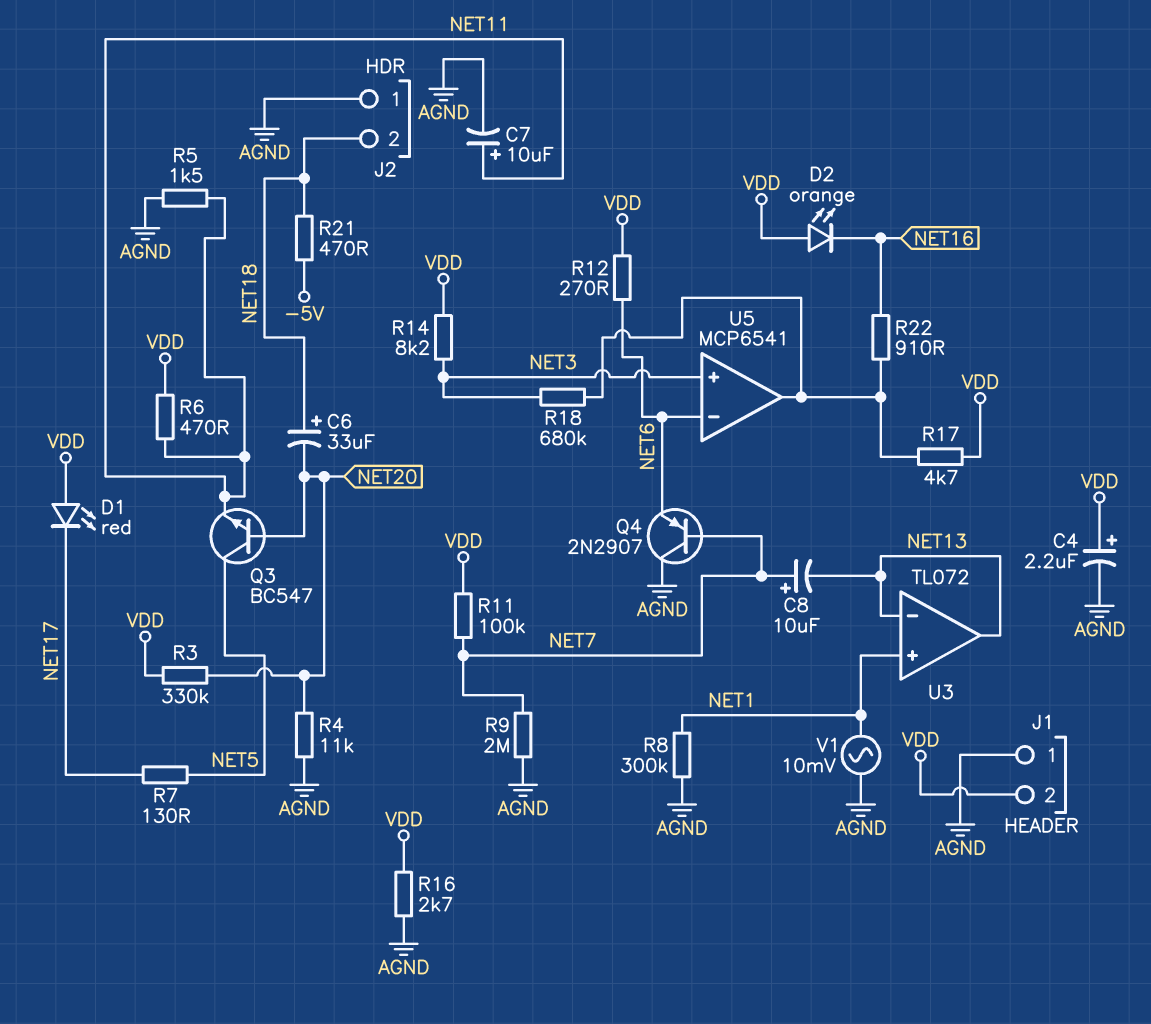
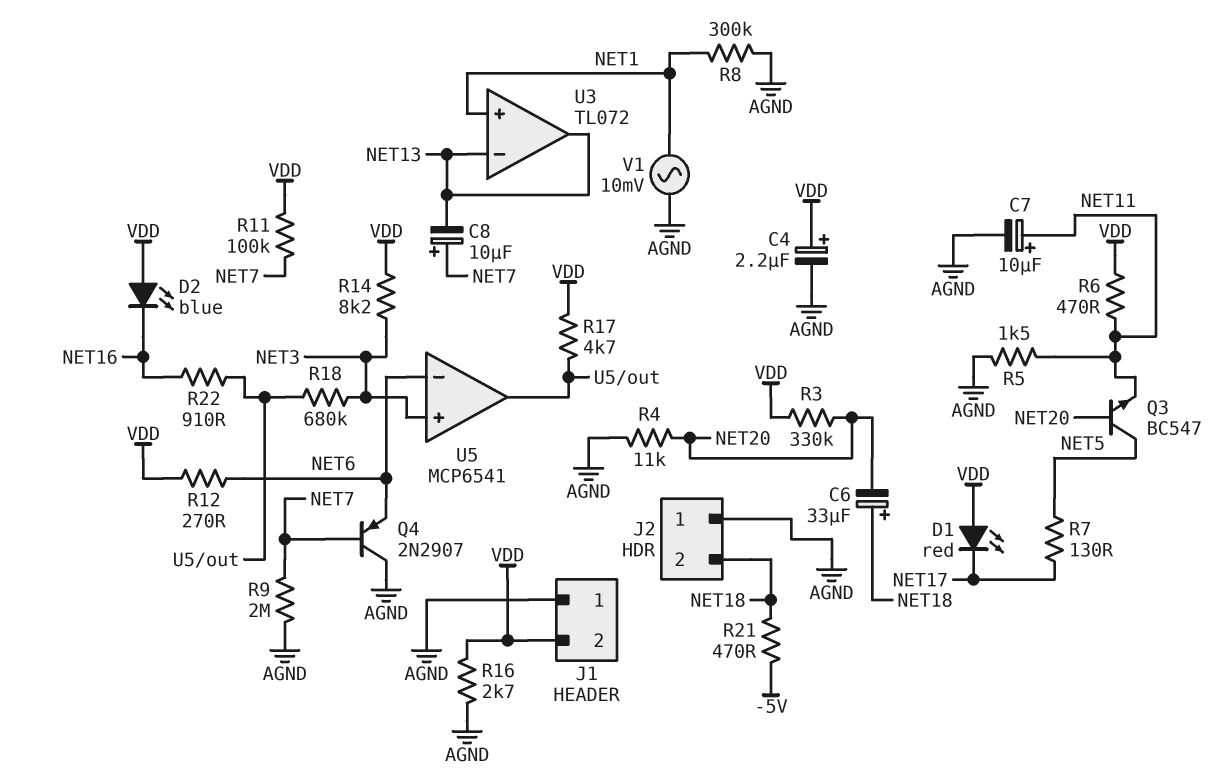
D2: LED orange (A VDD, K NET16) -> LED blue (A VDD, K NET16)

